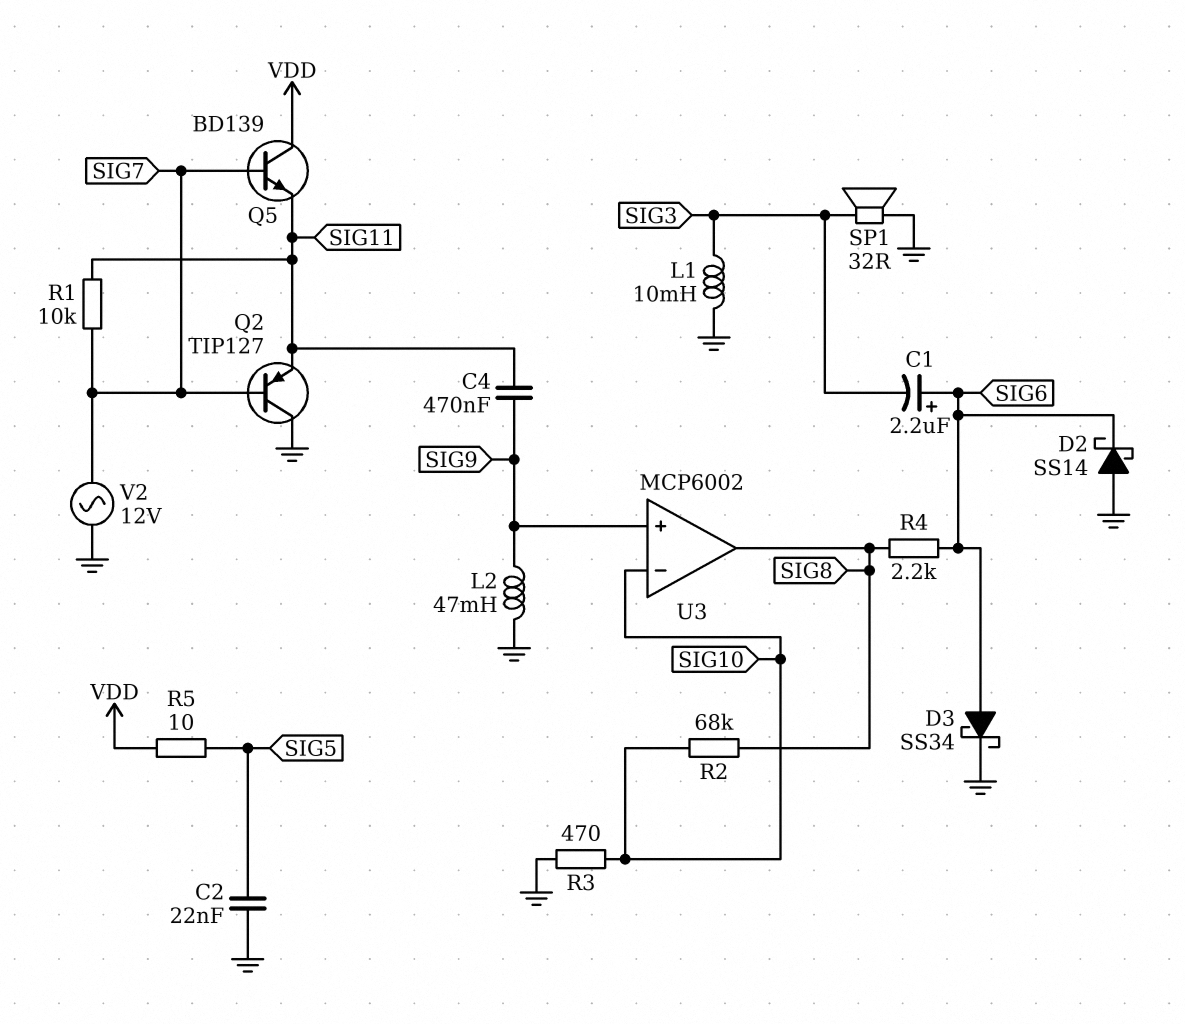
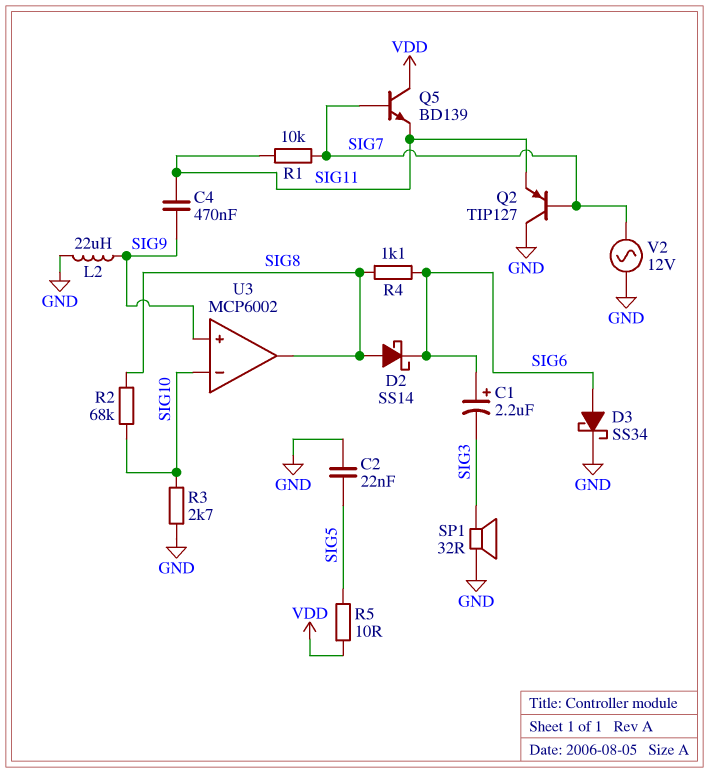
D2: schottky SS14 (A GND, K SIG6) -> schottky SS14 (A SIG8, K SIG6)
L1: 10mH (GND, SIG3) -> none
L2: 47mH (GND, SIG9) -> 22uH (GND, SIG9)
R3: 470 (GND, SIG10) -> 2.7k (GND, SIG10)
R4: 2.2k (SIG6, SIG8) -> 1.1k (SIG6, SIG8)

